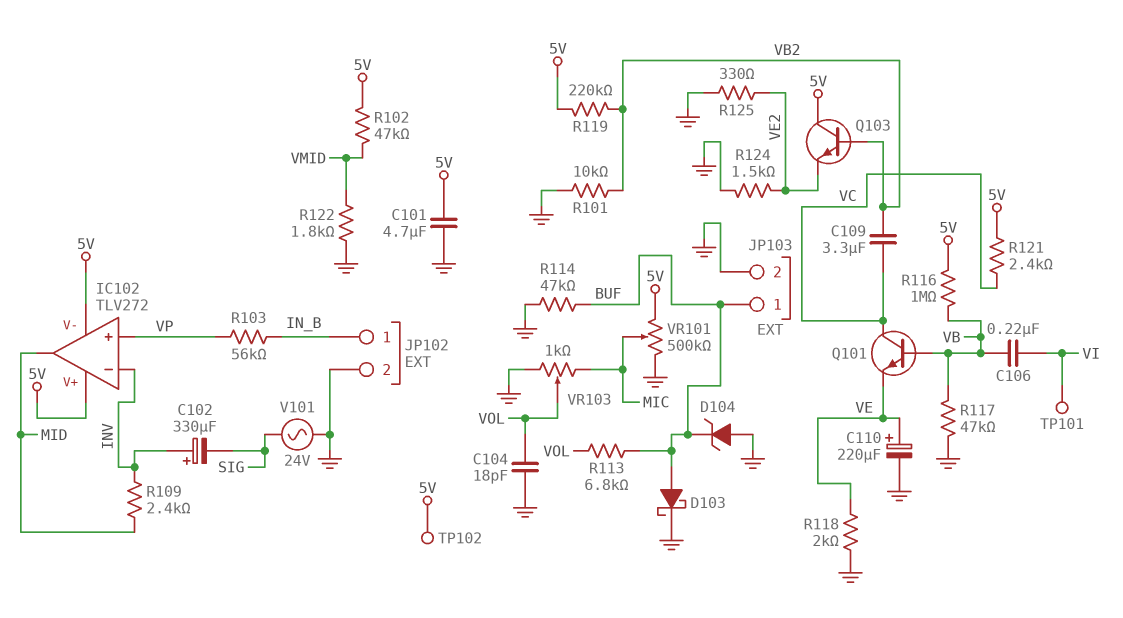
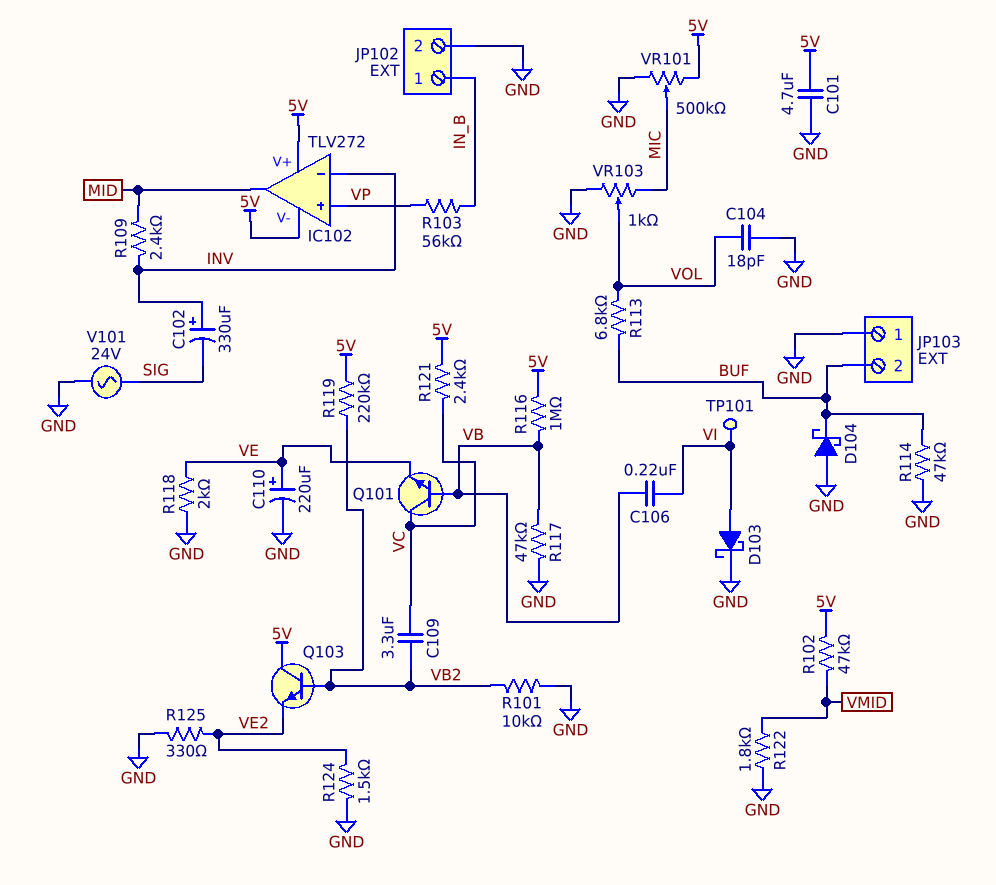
D103: schottky (A BUF, K GND) -> schottky (A VI, K GND)
D104: zener (A GND, K BUF) -> schottky (A GND, K BUF)
JP103 pin 1: BUF -> GND
JP103 pin 2: GND -> BUF
TP102: test point (5V) -> none

